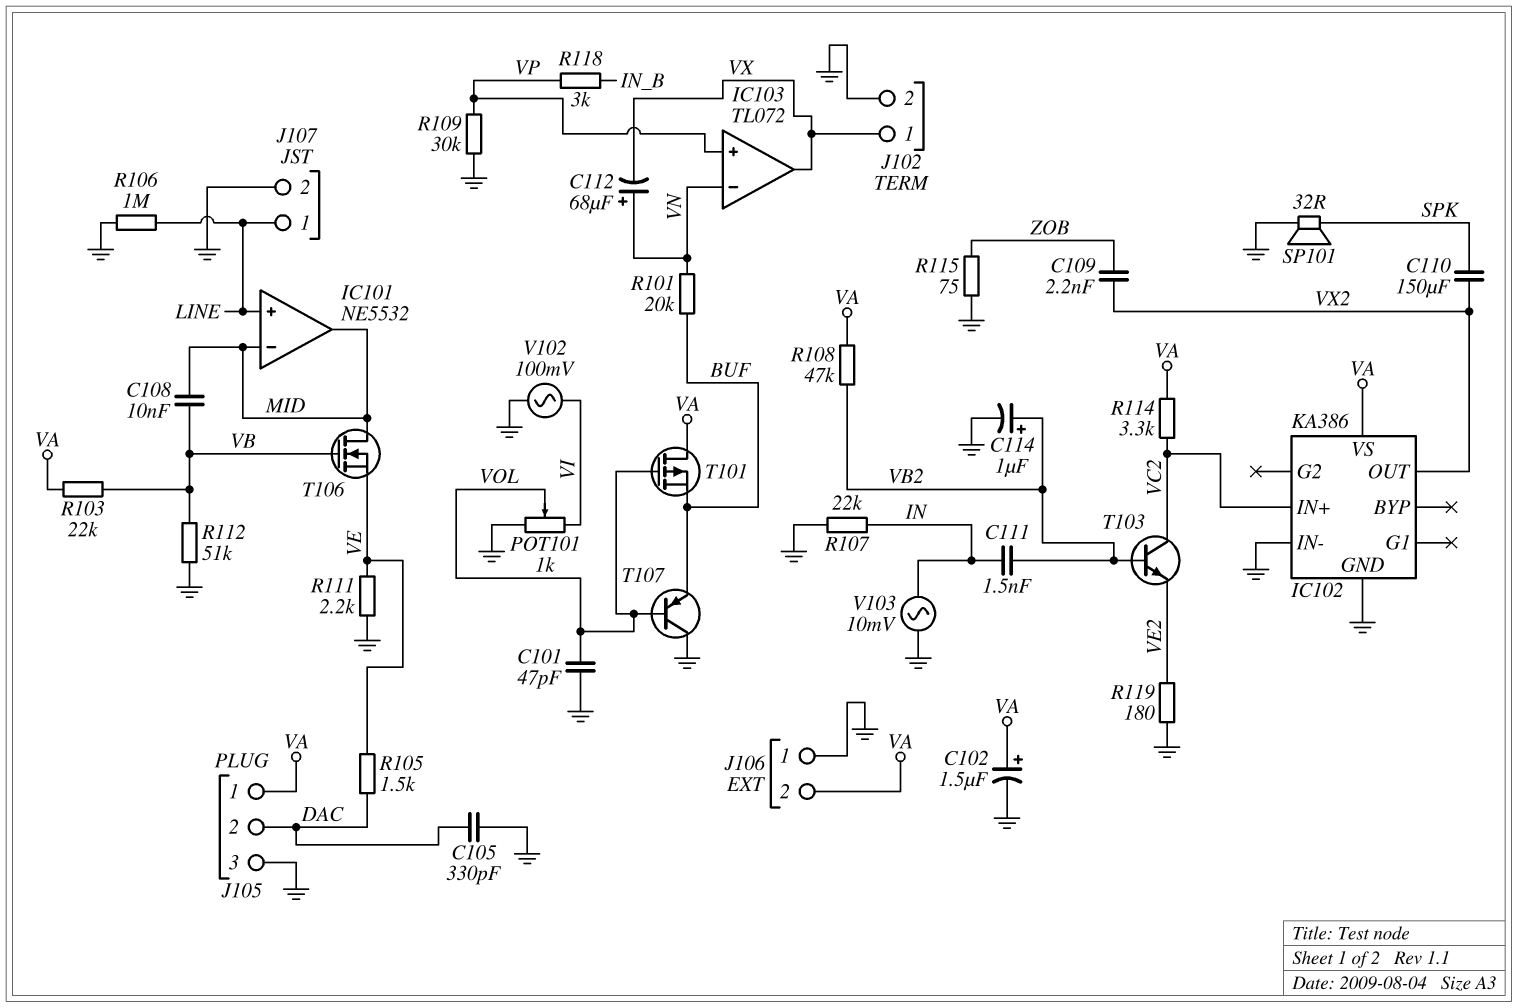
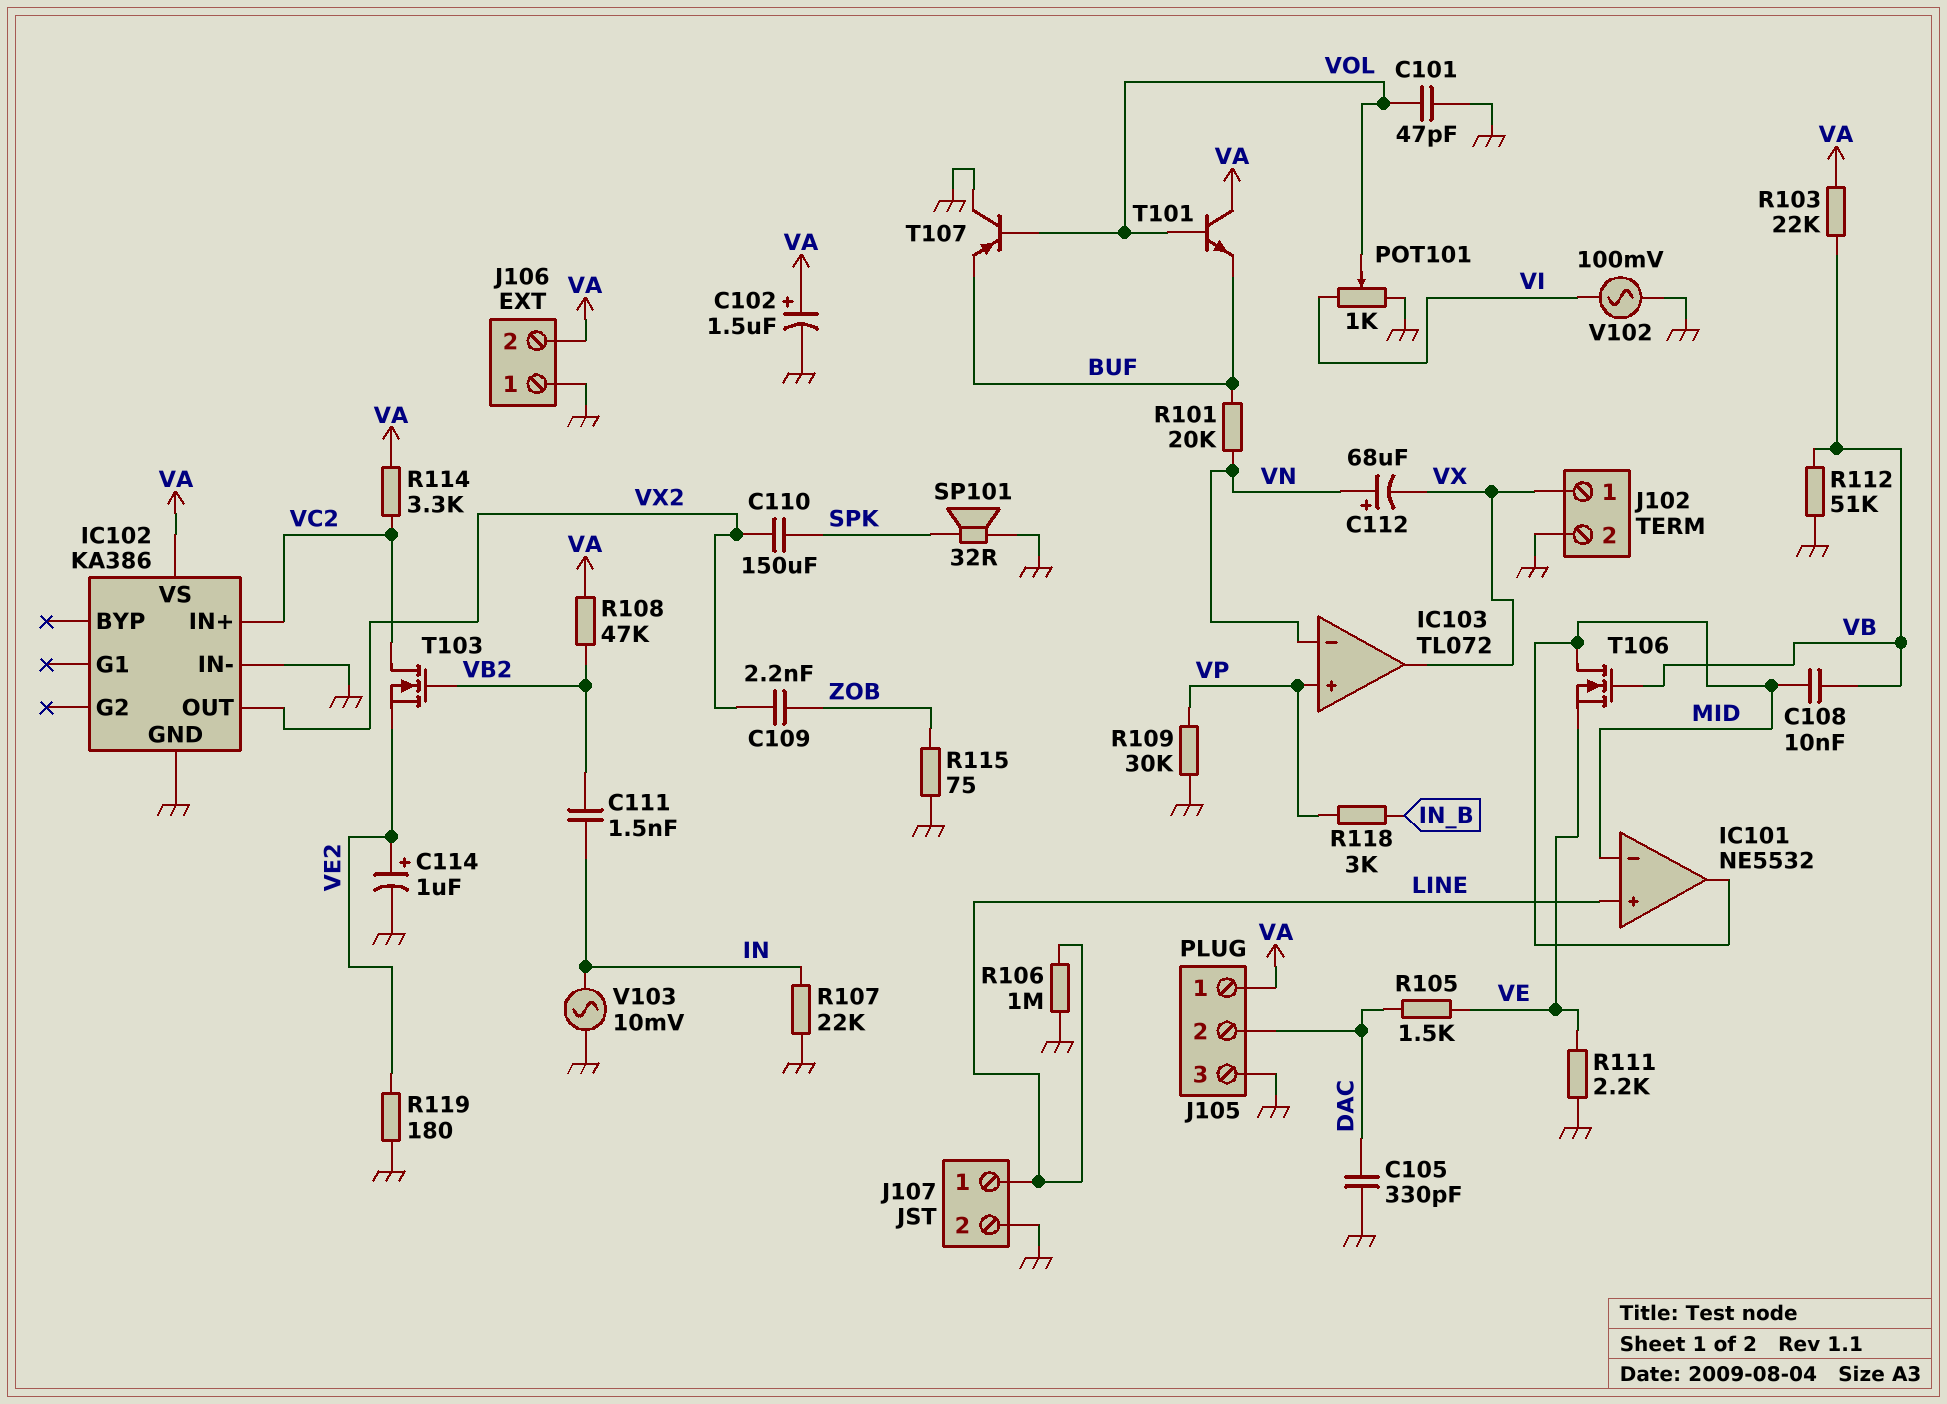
C114: 1uF (plus VB2, minus GND) -> 1uF (plus VE2, minus GND)
T101: PMOS (G VOL, D VA, S BUF) -> NPN (B VOL, C VA, E BUF)
T103: NPN (B VB2, C VC2, E VE2) -> NMOS (G VB2, D VC2, S VE2)

